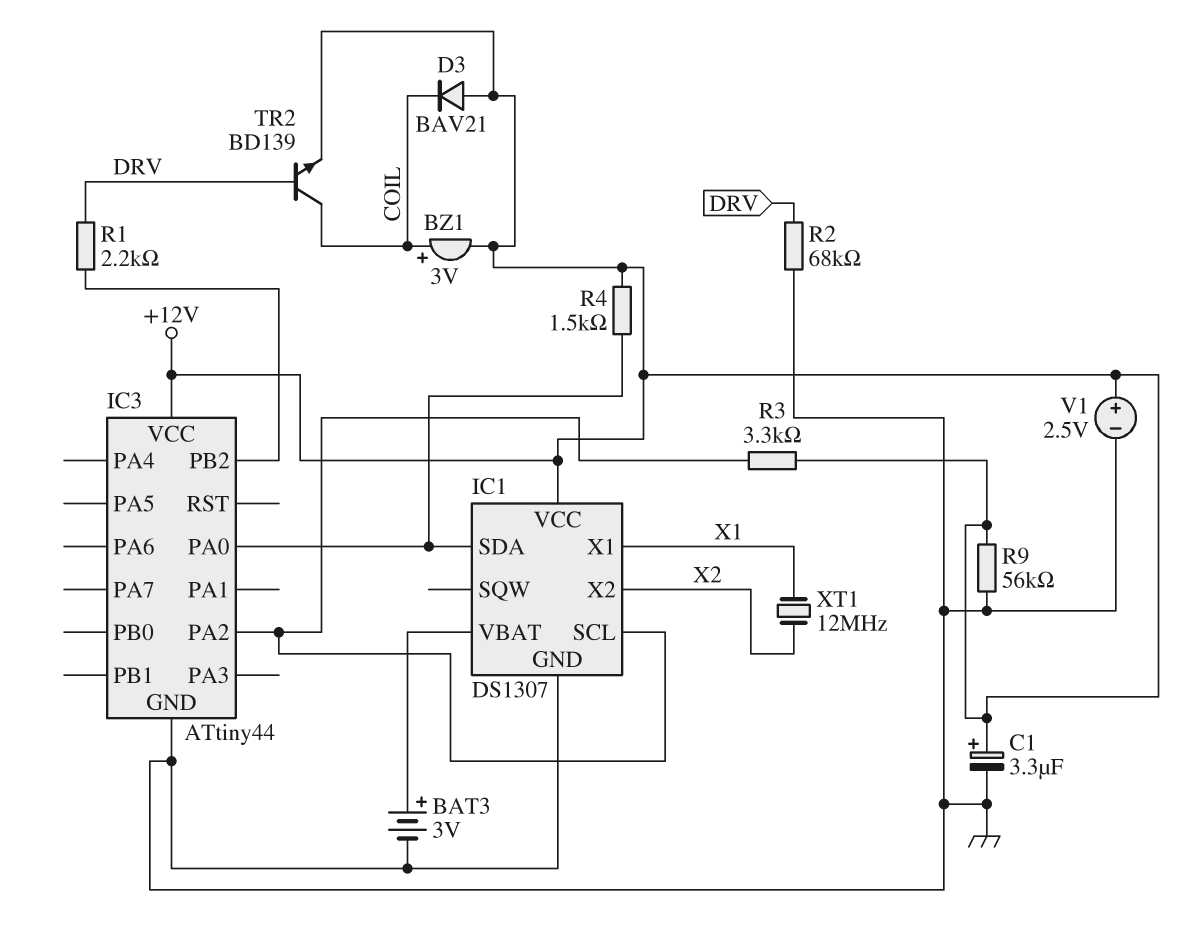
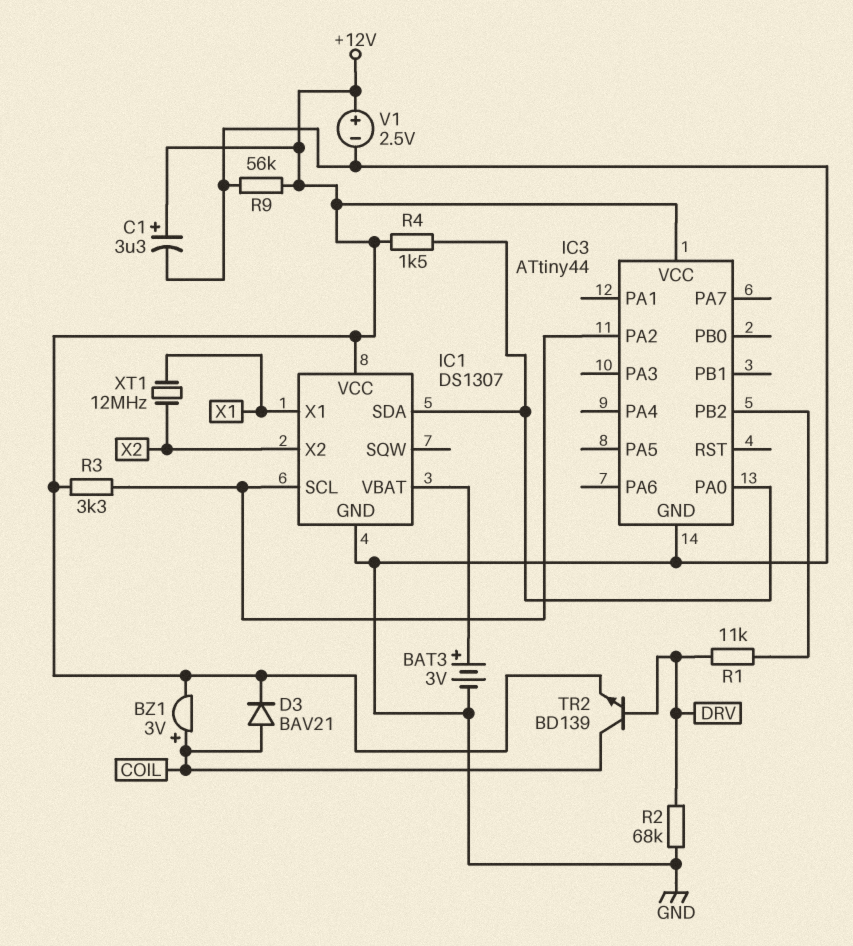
D3: diode BAV21 (A +12V, K COIL) -> diode BAV21 (A COIL, K +12V)
R1: 2.2k (DRV, IC3/PB2) -> 11k (DRV, IC3/PB2)

